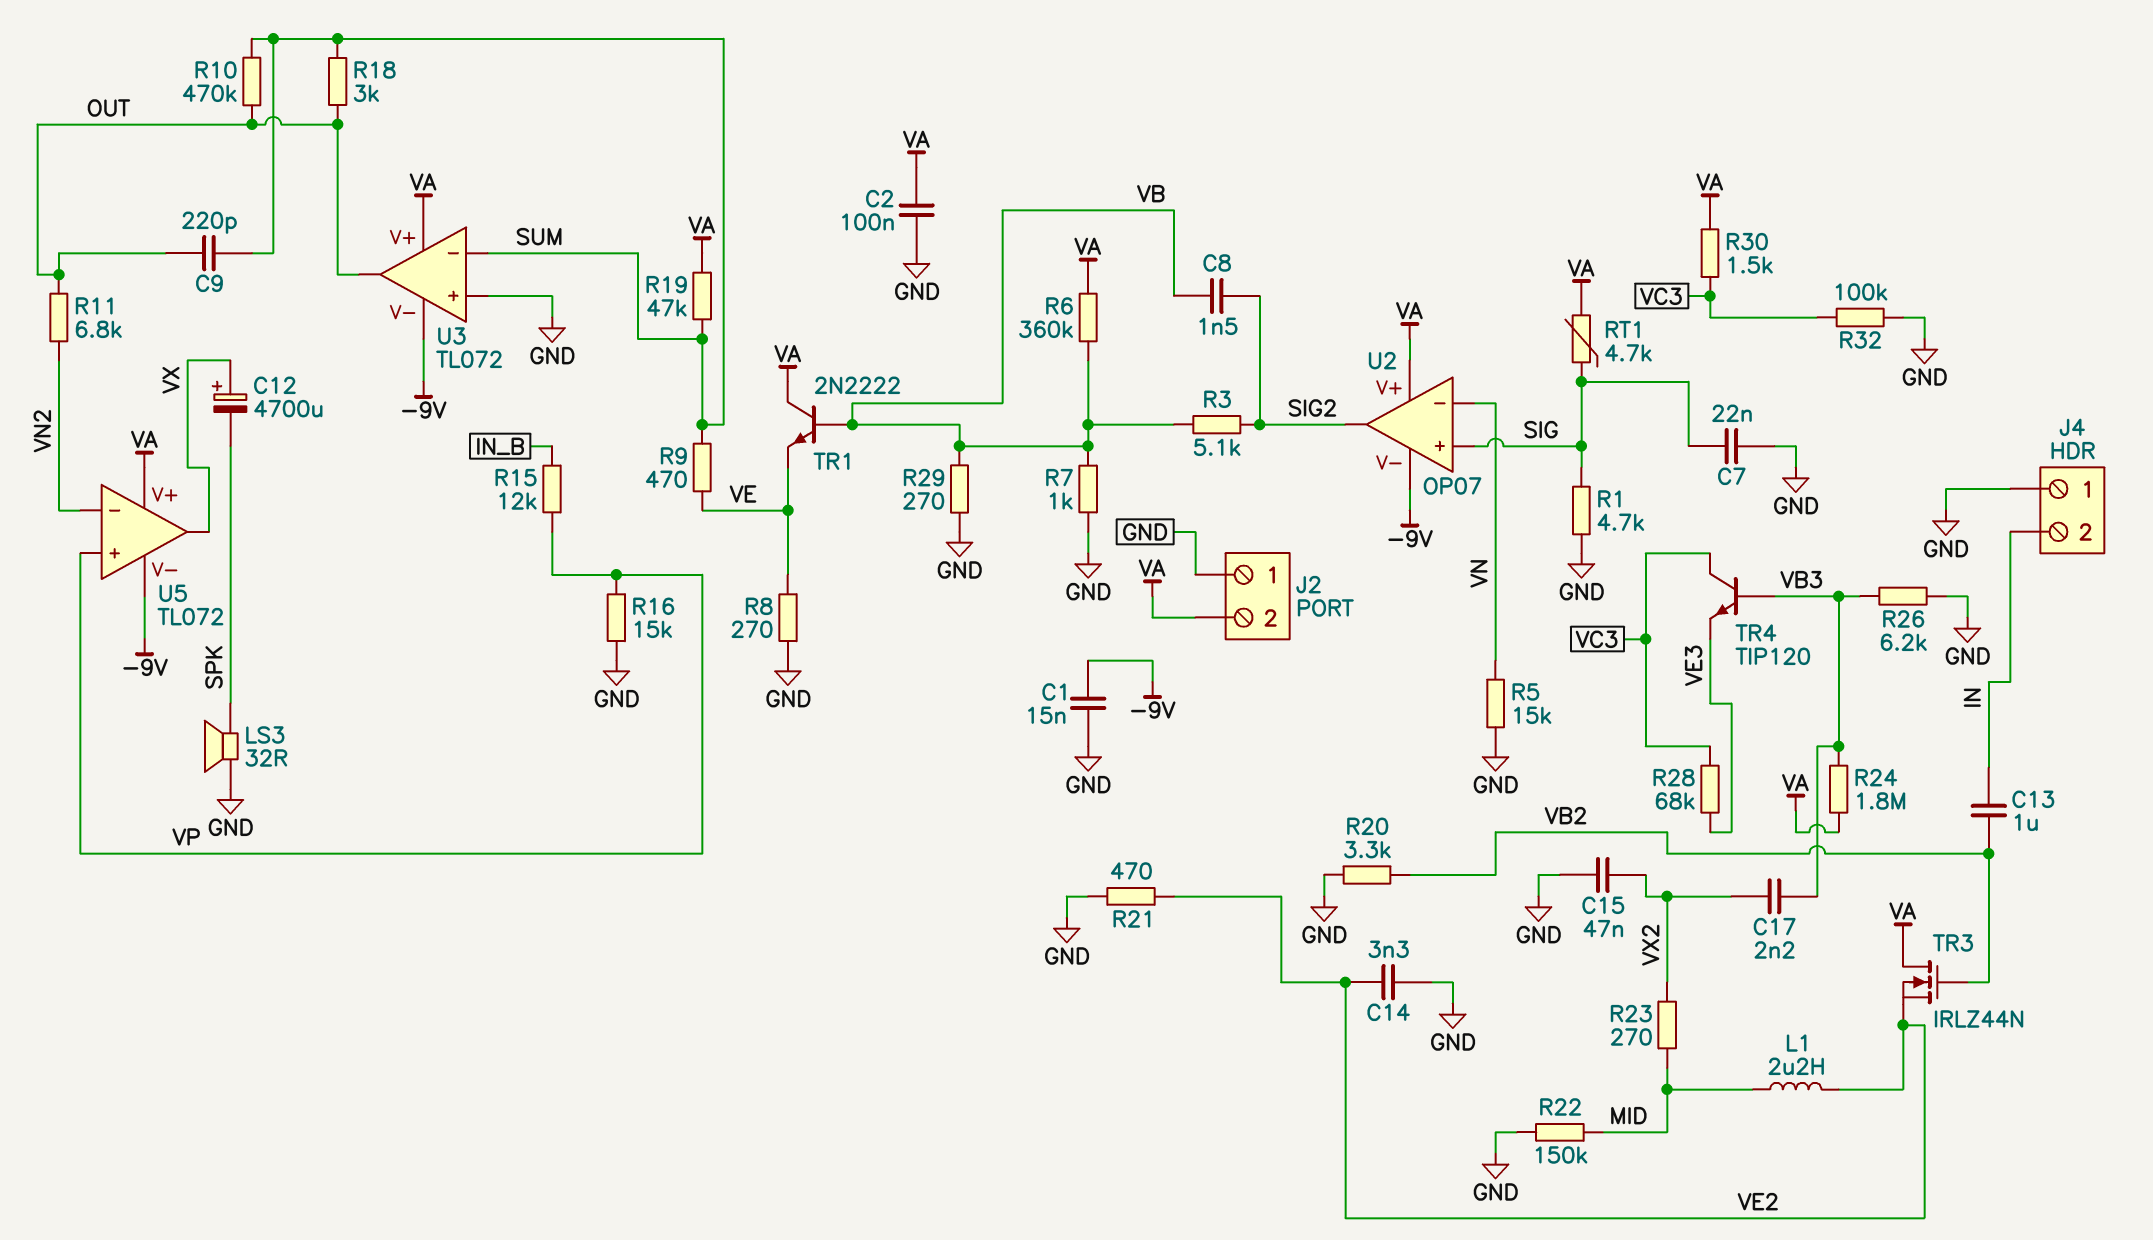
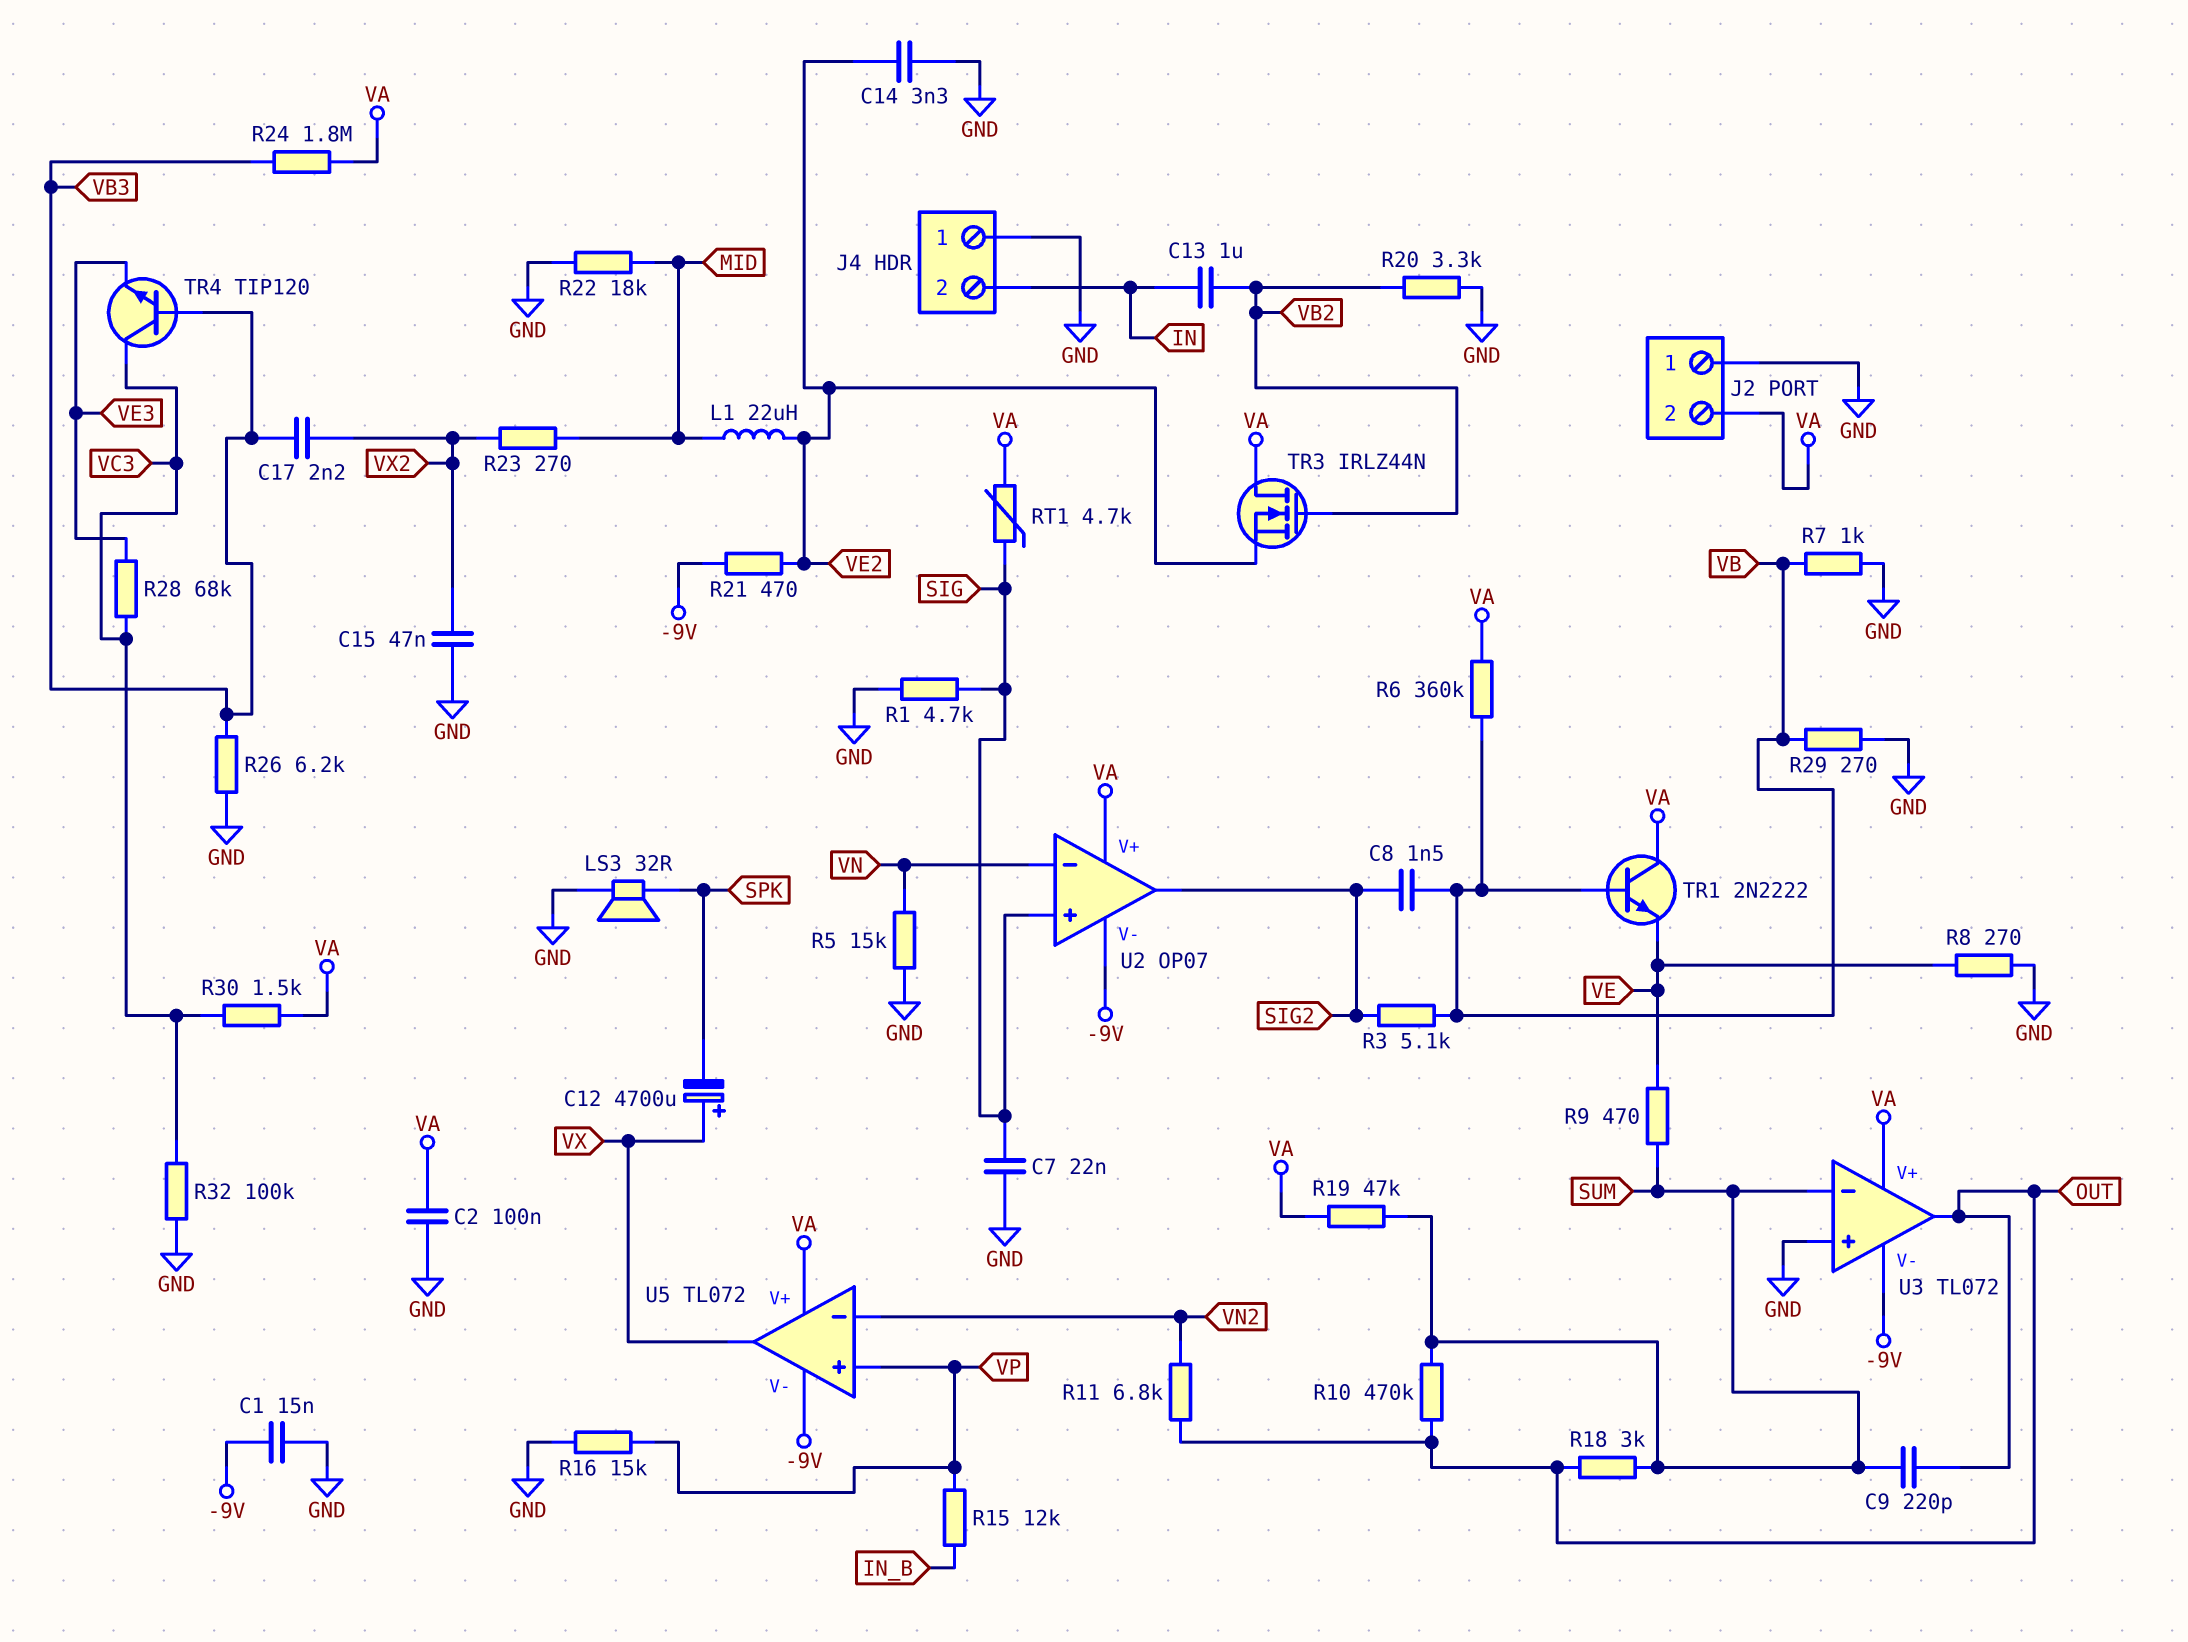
L1: 2.2uH (MID, VE2) -> 22uH (MID, VE2)
R21: 470 (GND, VE2) -> 470 (-9V, VE2)
R22: 150k (GND, MID) -> 18k (GND, MID)

